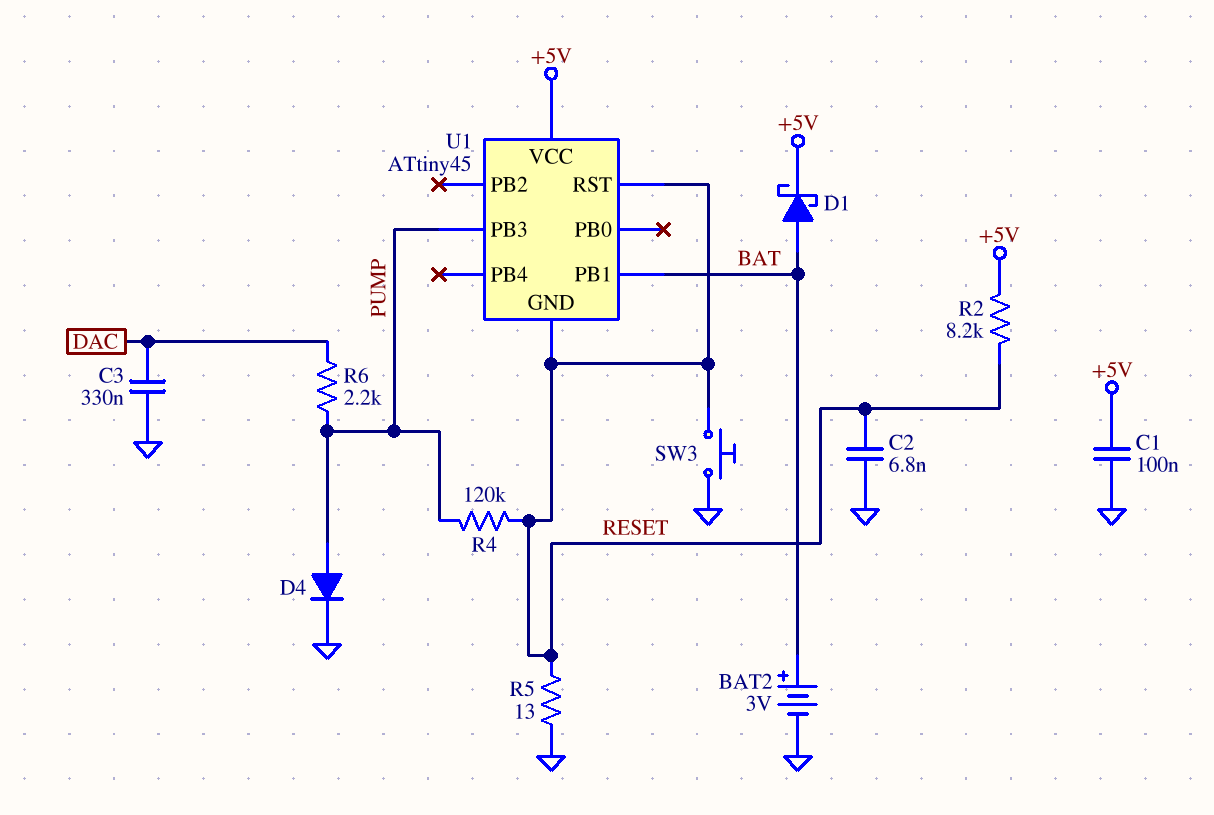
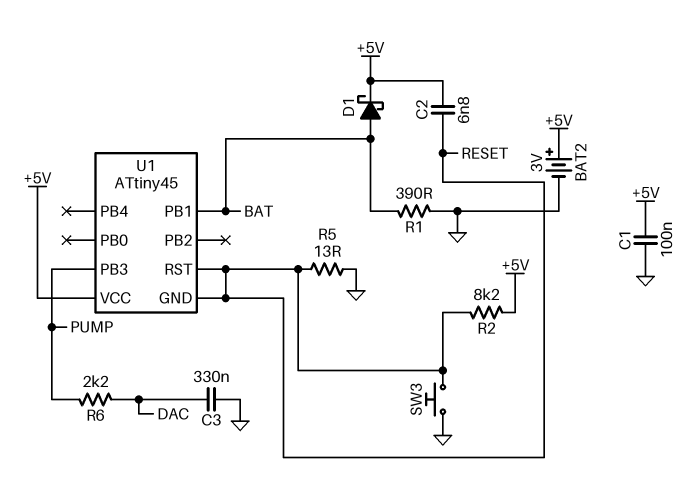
BAT2: 3V (plus BAT, minus GND) -> 3V (plus +5V, minus GND)
C2: 6.8nF (GND, RESET) -> 6.8nF (+5V, RESET)
D4: diode (A PUMP, K GND) -> none
R1: none -> 390 (BAT, GND)
R4: 120k (PUMP, RESET) -> none

